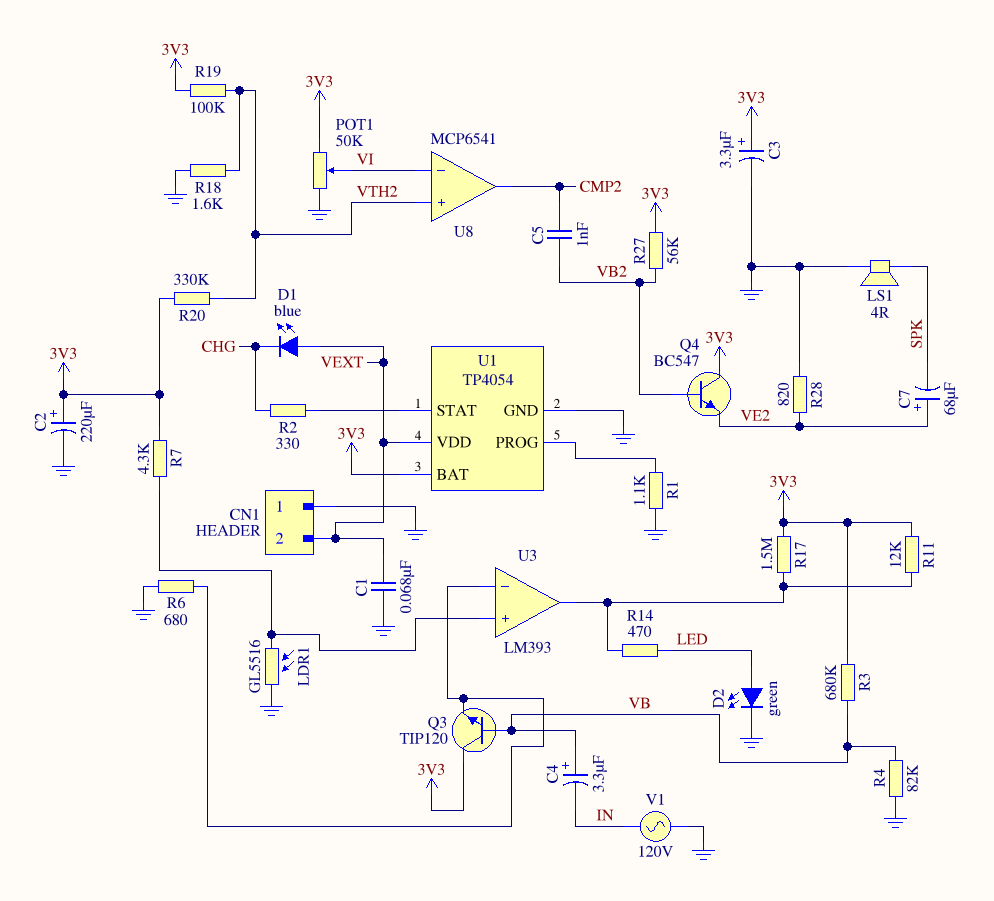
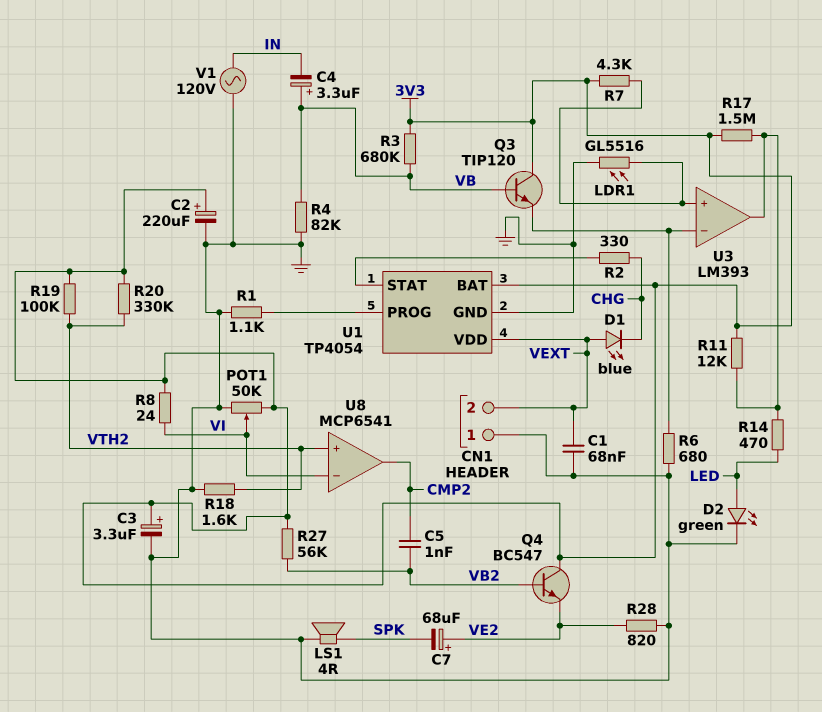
R8: none -> 24 (3V3, VI)

